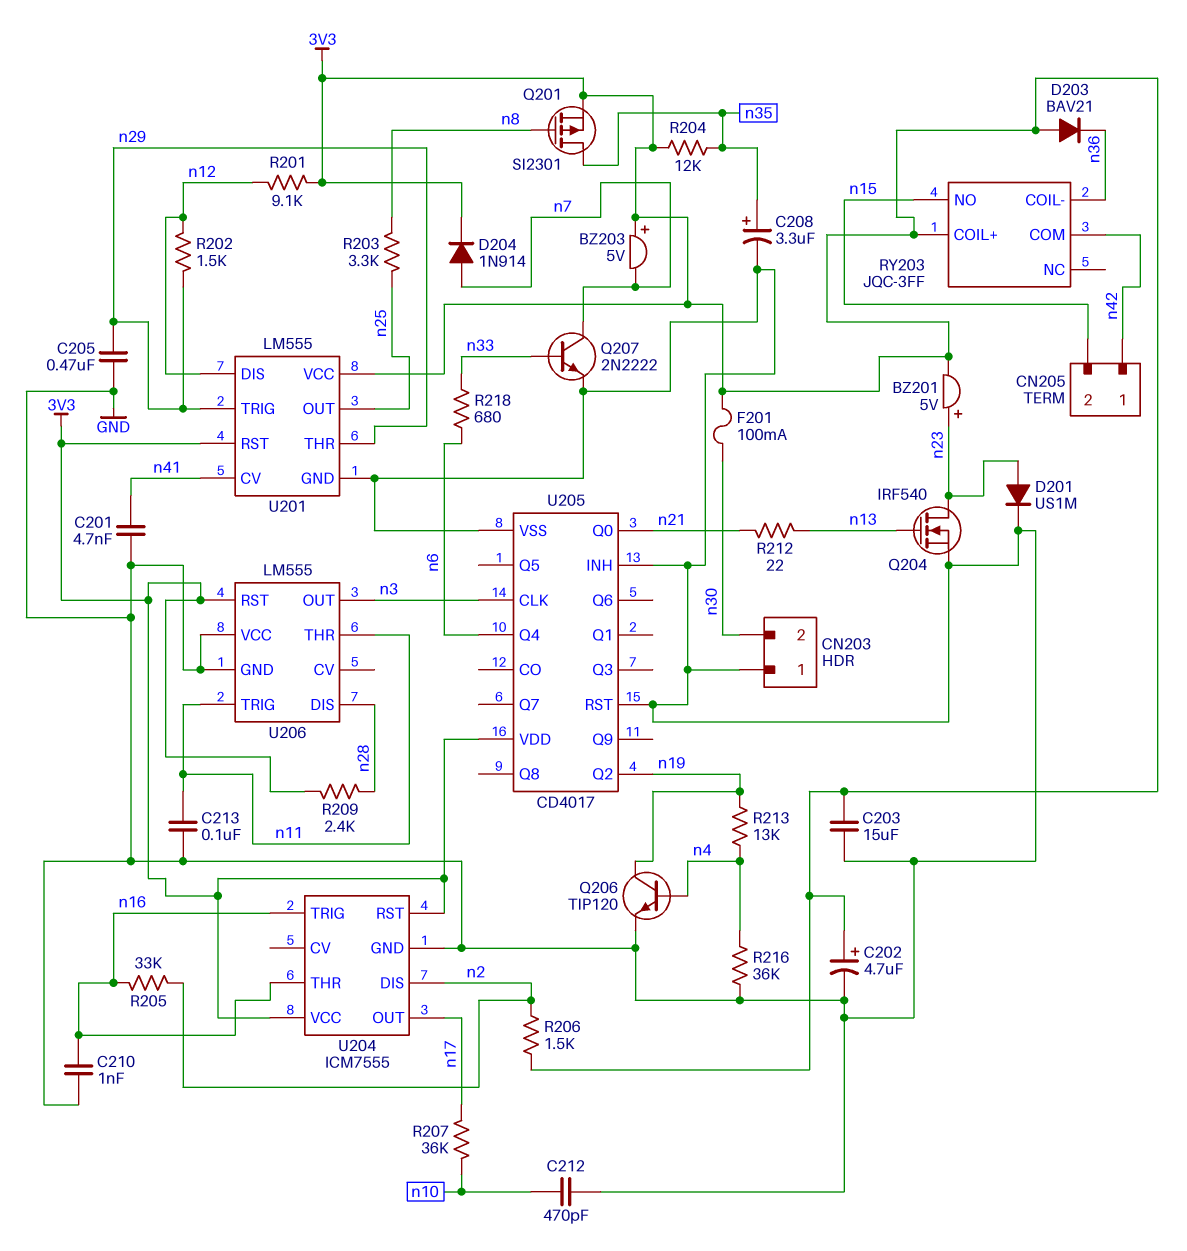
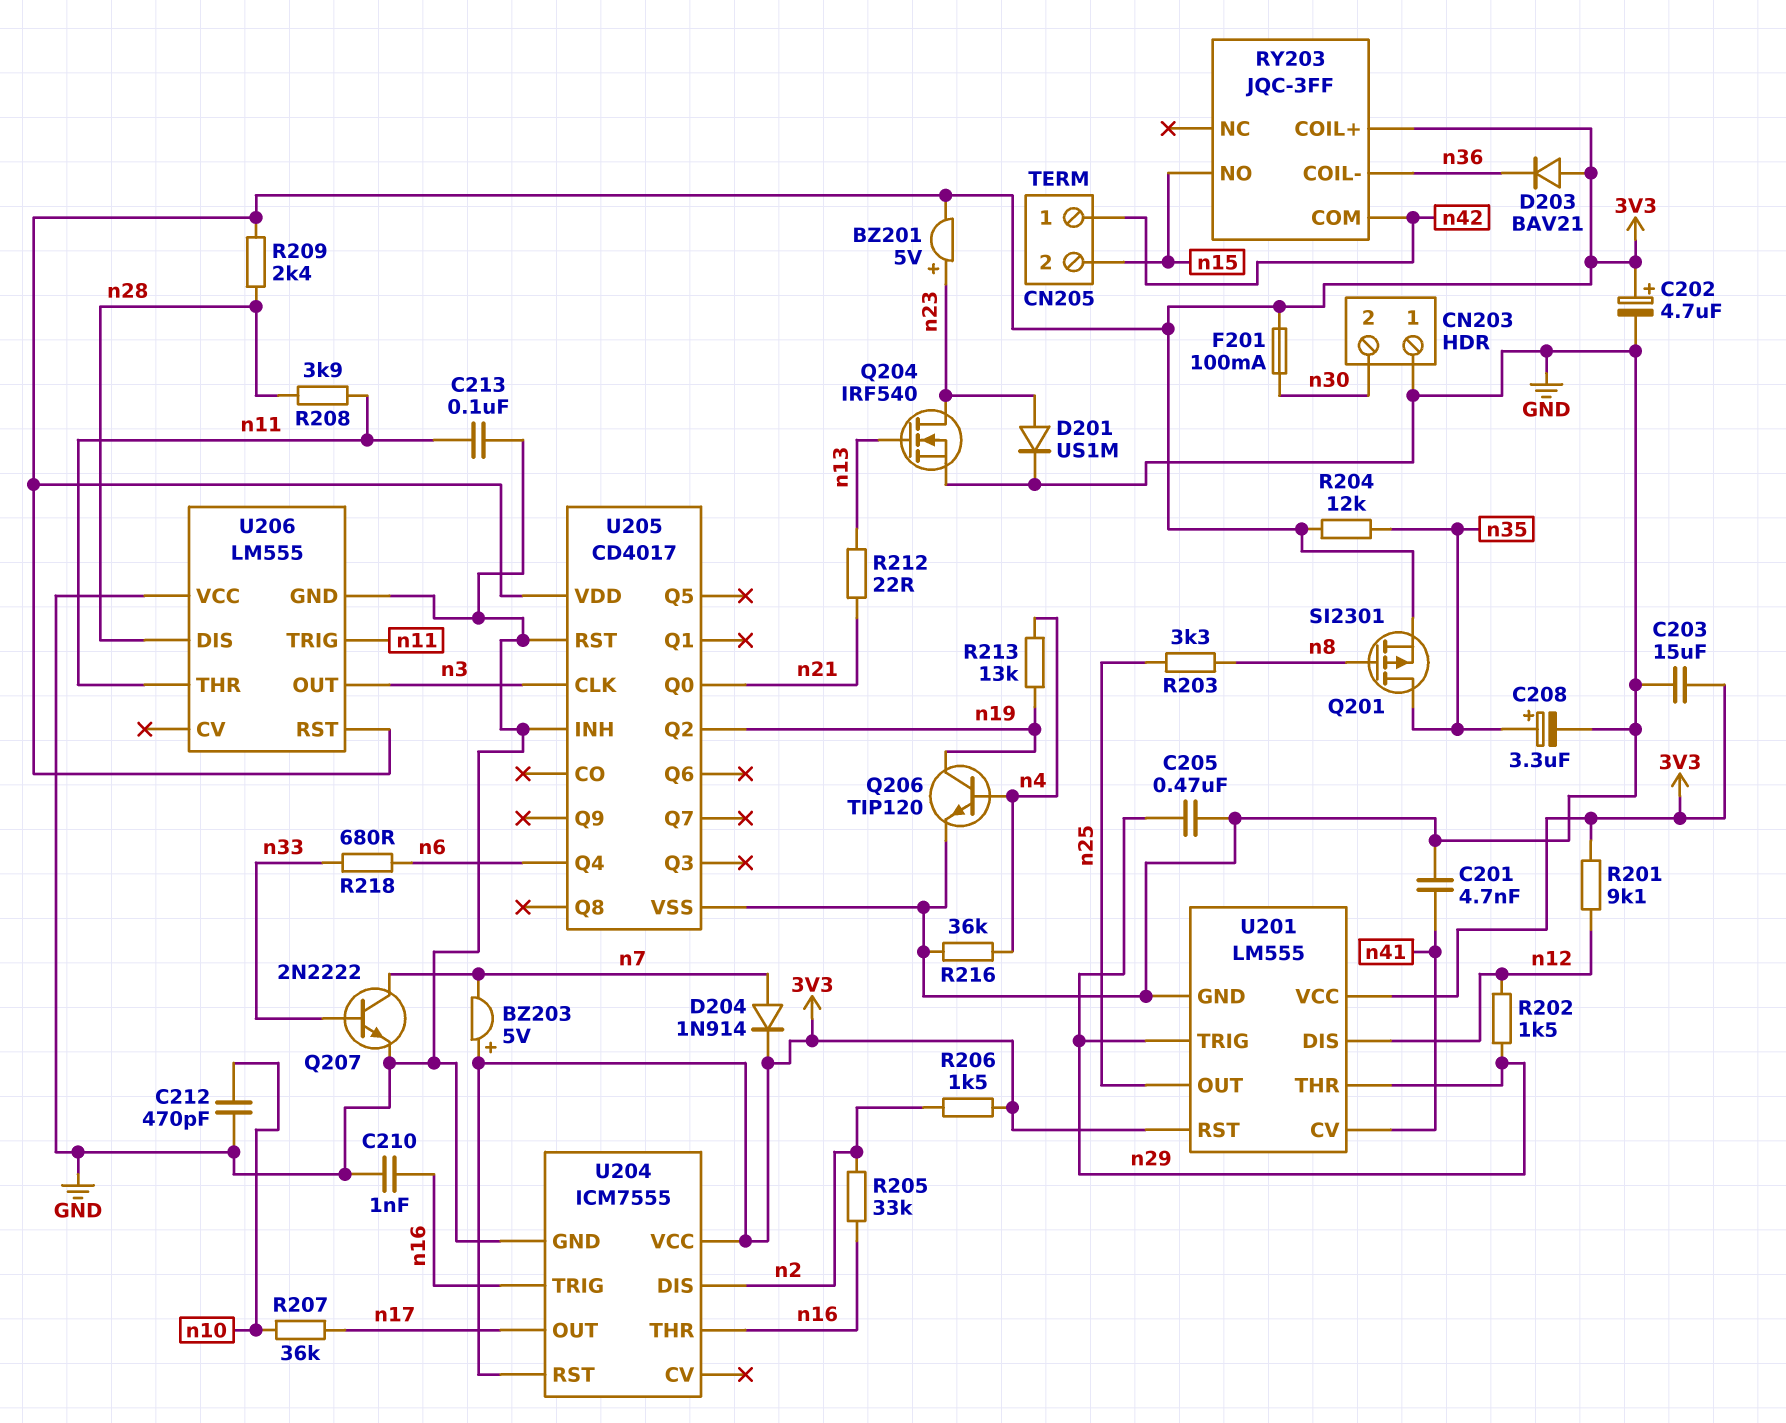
R208: none -> 3.9k (n11, n28)

